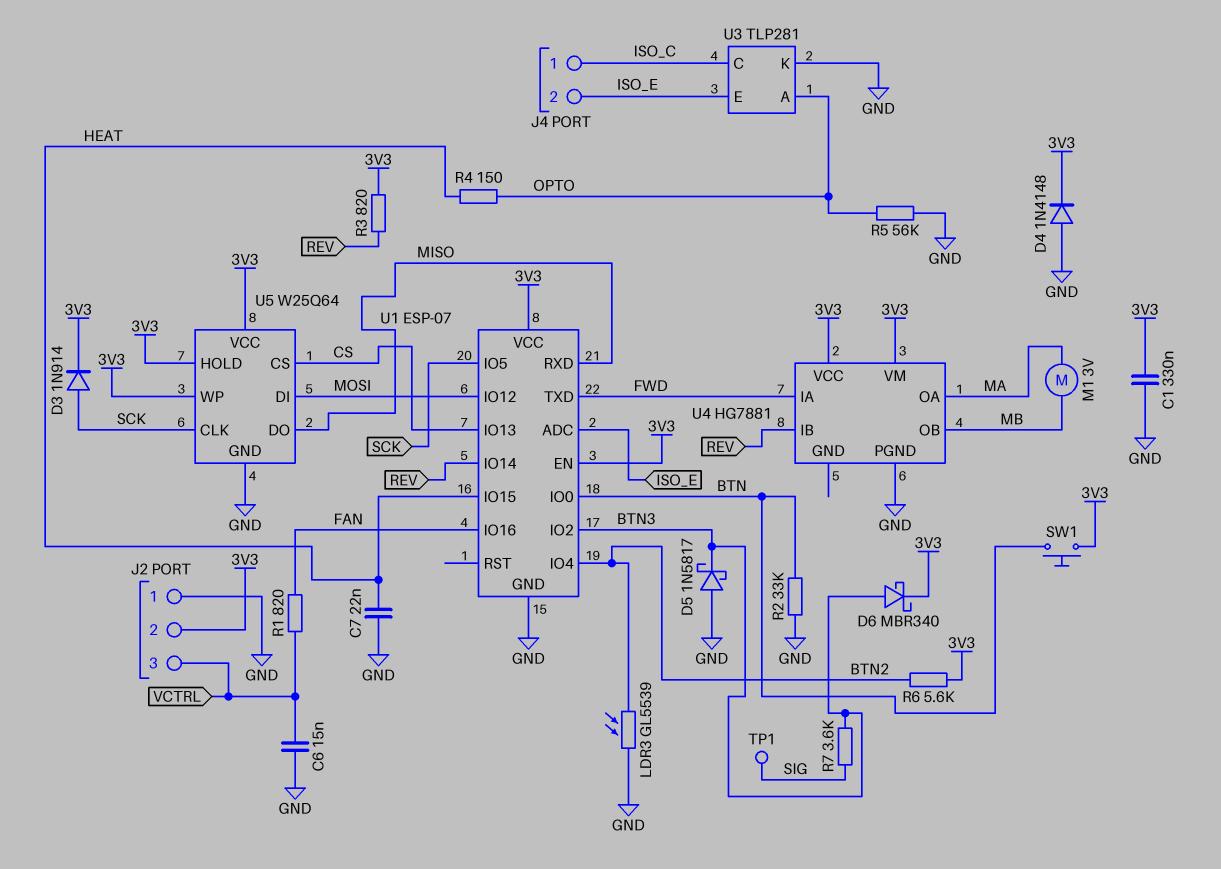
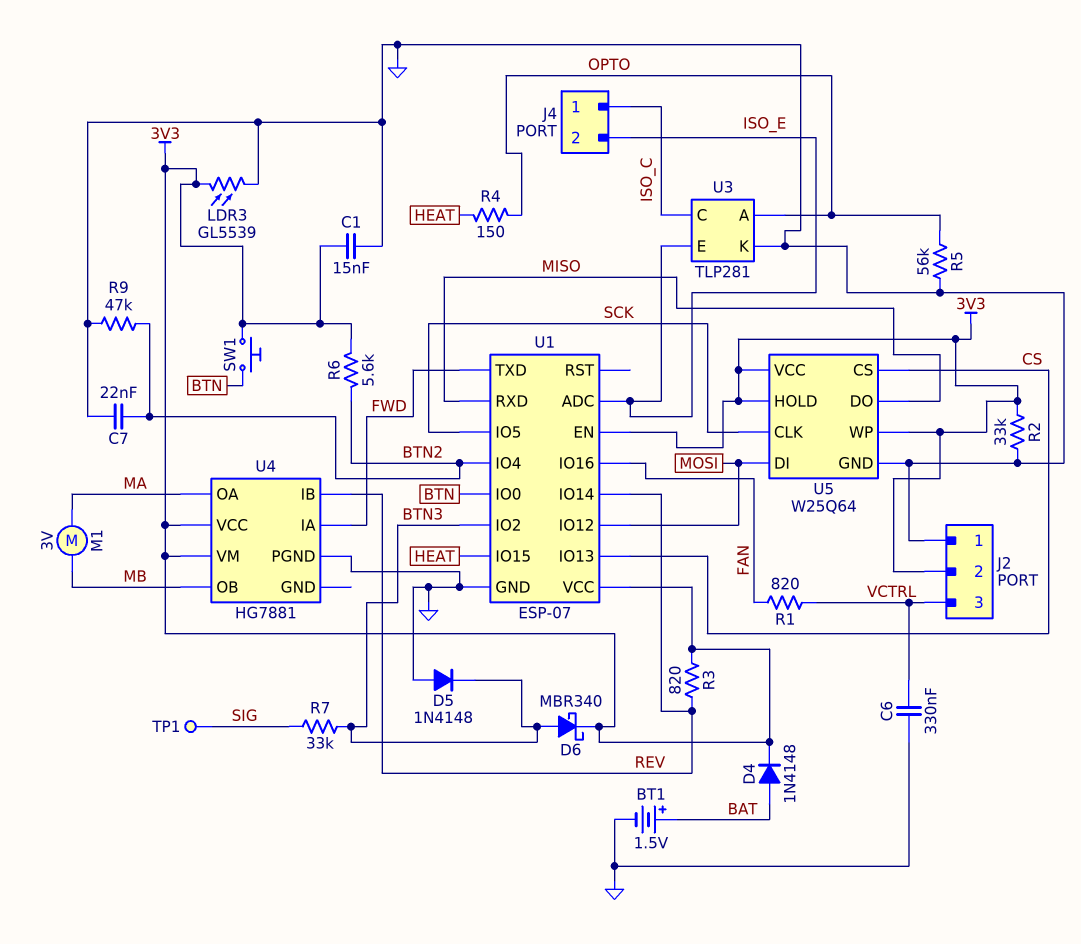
BT1: none -> 1.5V (plus BAT, minus GND)
C1: 330nF (3V3, GND) -> 15nF (3V3, GND)
C6: 15nF (GND, VCTRL) -> 330nF (GND, VCTRL)
C7: 22nF (GND, HEAT) -> 22nF (BTN2, GND)
D3: diode 1N914 (A SCK, K 3V3) -> none
D4: diode 1N4148 (A GND, K 3V3) -> diode 1N4148 (A BAT, K 3V3)
D5: schottky 1N5817 (A GND, K BTN3) -> diode 1N4148 (A GND, K BTN3)
LDR3: GL5539 (BTN2, GND) -> GL5539 (3V3, GND)
R2: 33k (BTN, GND) -> 33k (3V3, GND)
R7: 3.6k (BTN3, SIG) -> 33k (BTN3, SIG)
R9: none -> 47k (BTN2, GND)

